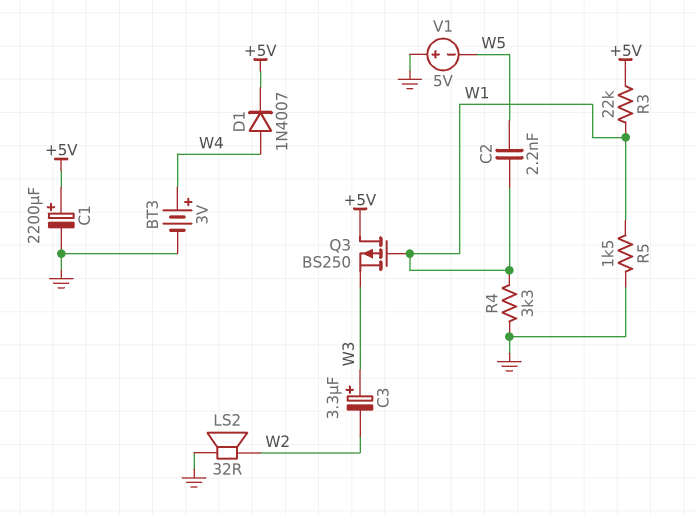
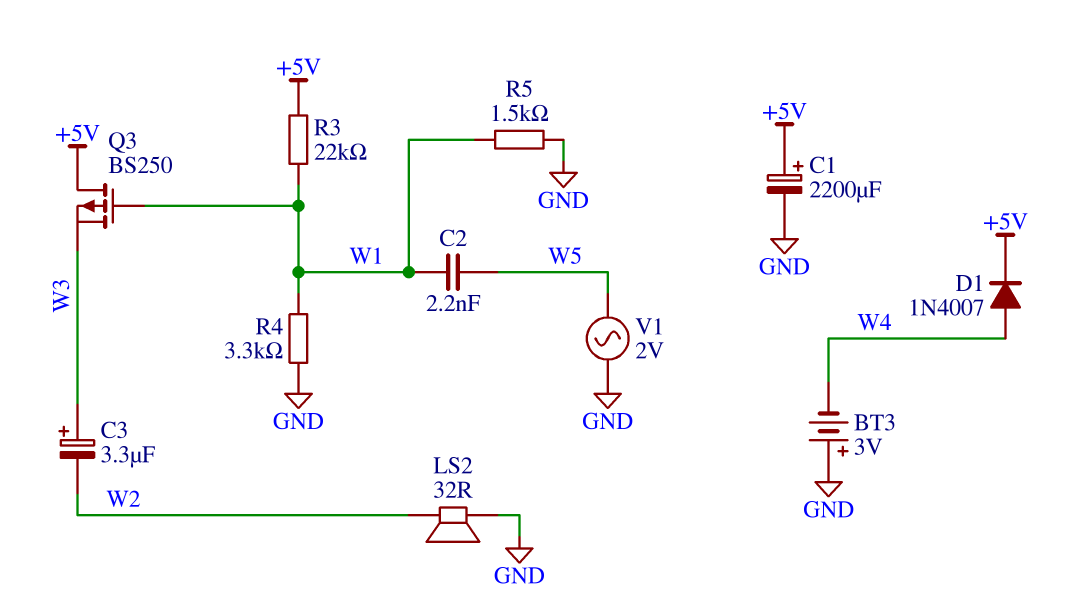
BT3: 3V (plus W4, minus GND) -> 3V (plus GND, minus W4)
V1: 5V (plus GND, minus W5) -> AC 2V (GND, W5)

